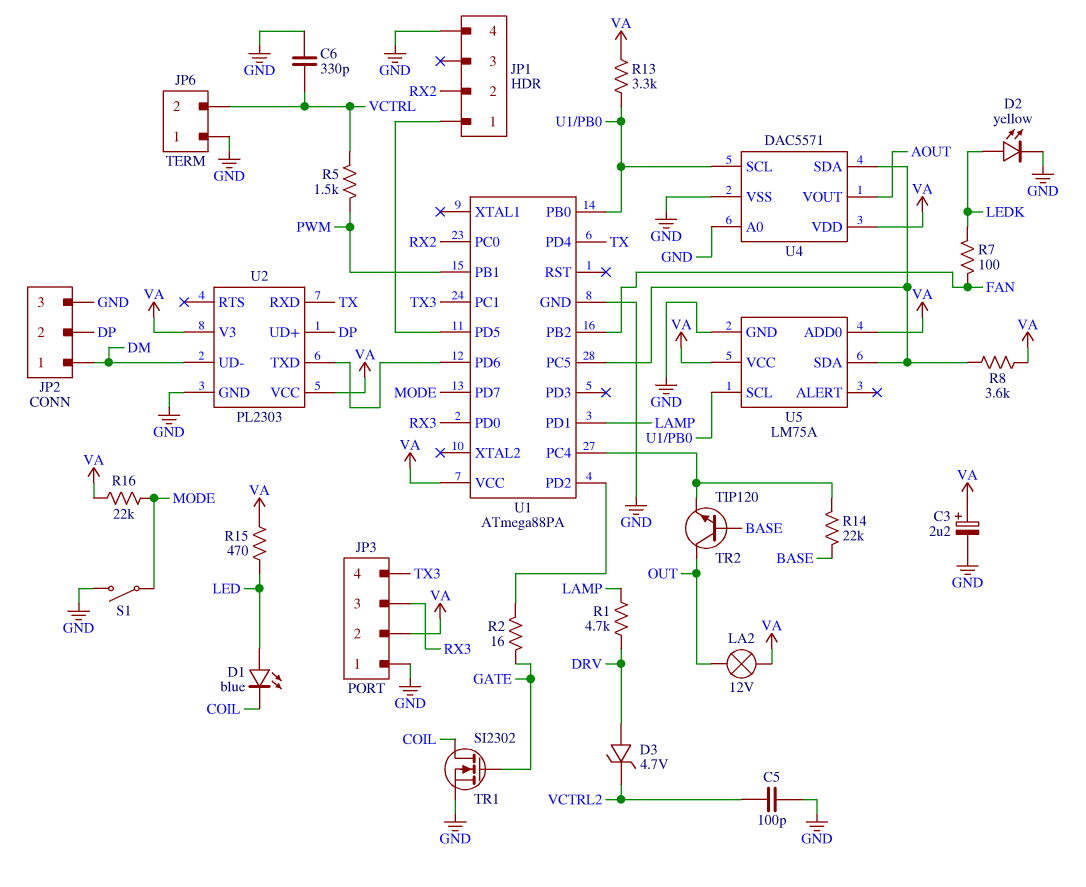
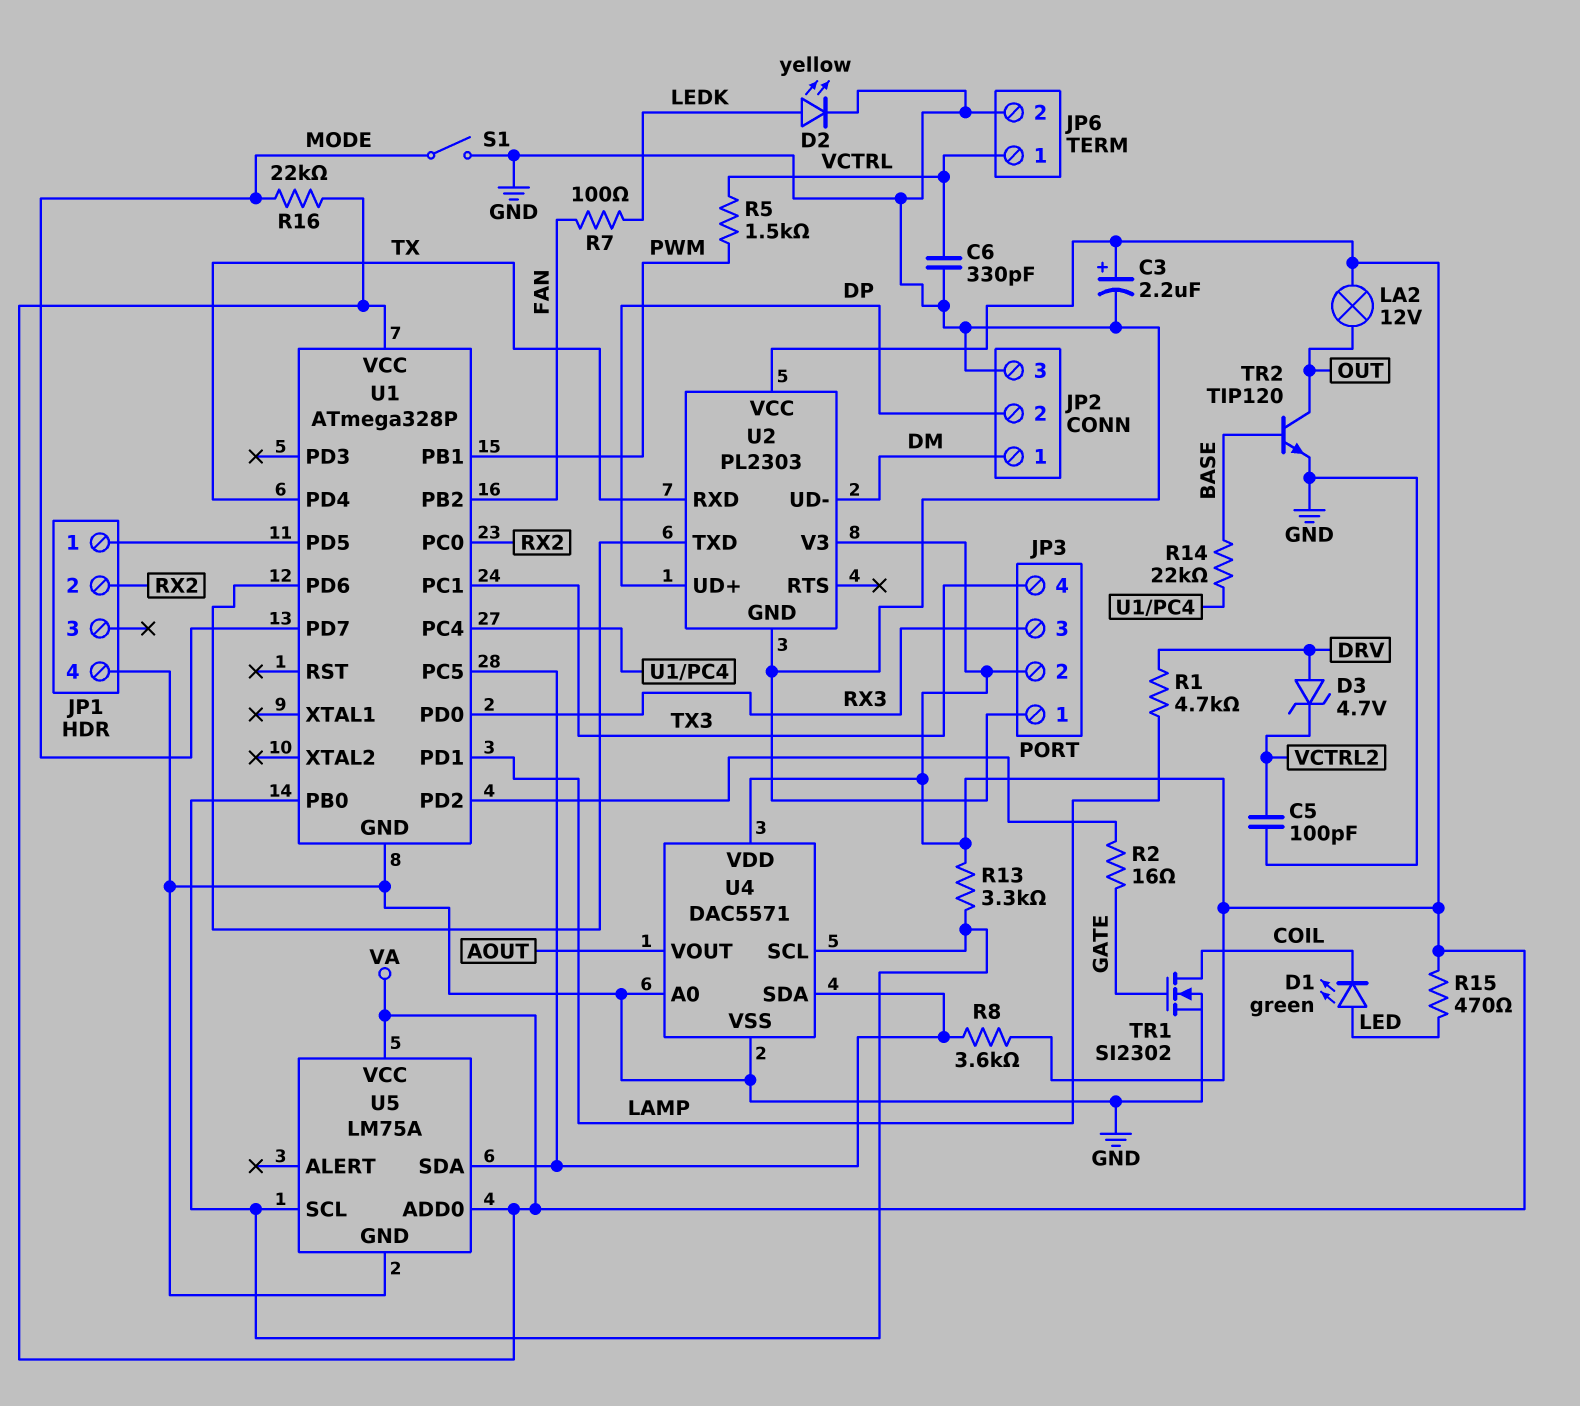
D1: LED blue (A LED, K COIL) -> LED green (A LED, K COIL)
JP6 pin 1: GND -> VCTRL
JP6 pin 2: VCTRL -> GND
TR2: NPN TIP120 (B BASE, C OUT, E U1/PC4) -> NPN TIP120 (B BASE, C OUT, E GND)
U1: ATmega88PA -> ATmega328P

